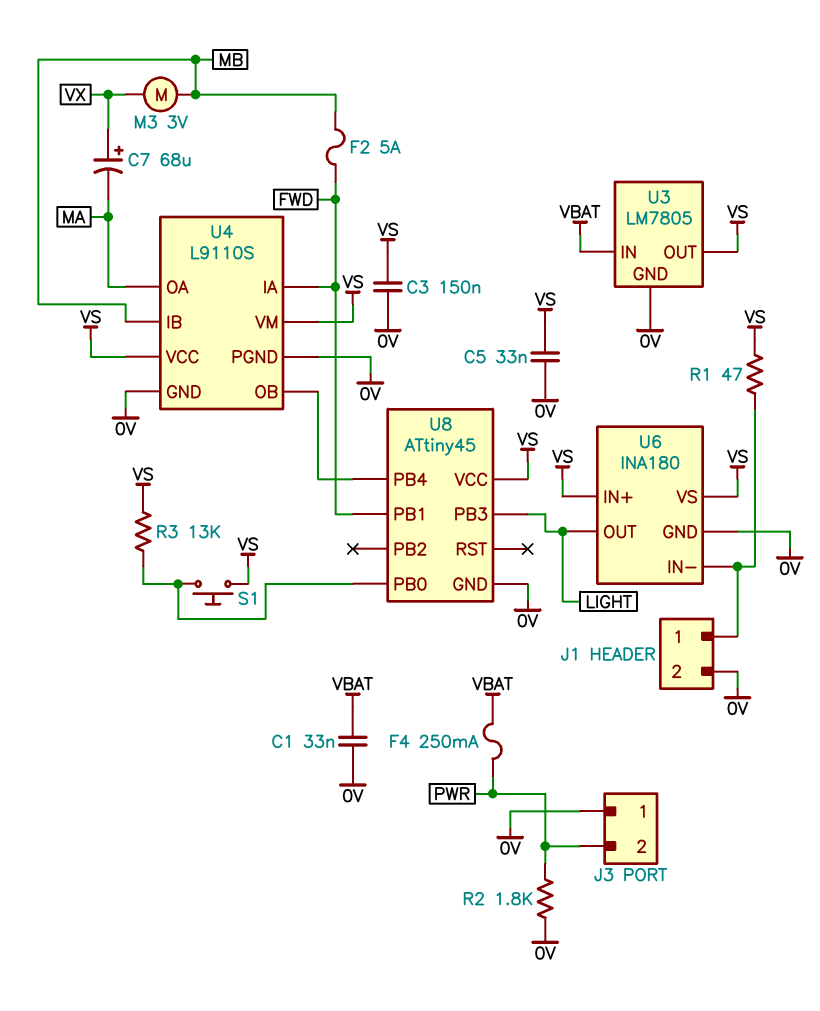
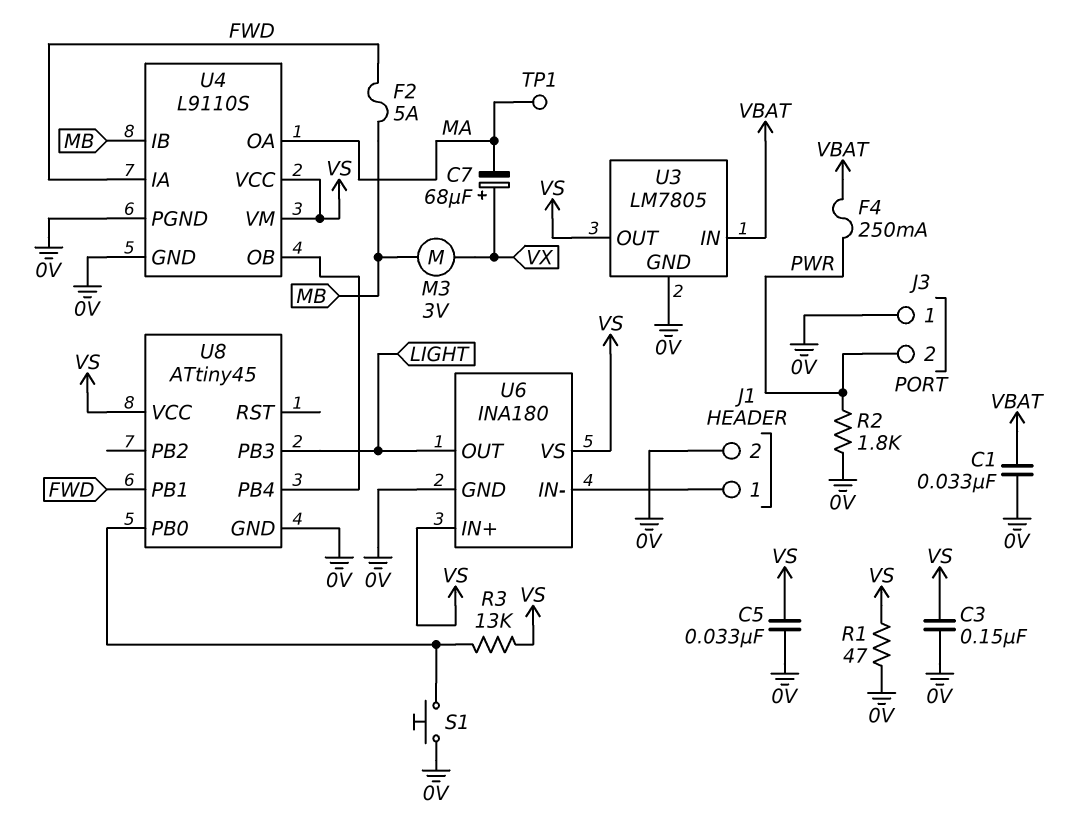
R1: 47 (J1/1, VS) -> 47 (0V, VS)
S1: button (U8/PB0, VS) -> button (0V, U8/PB0)
TP1: none -> test point (MA)

